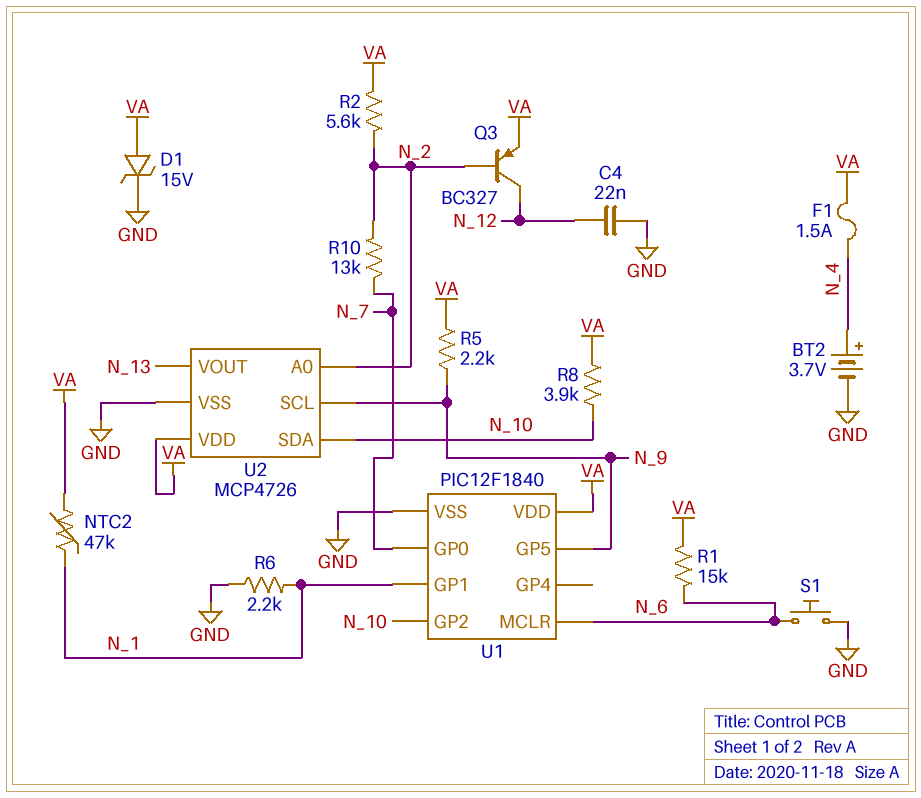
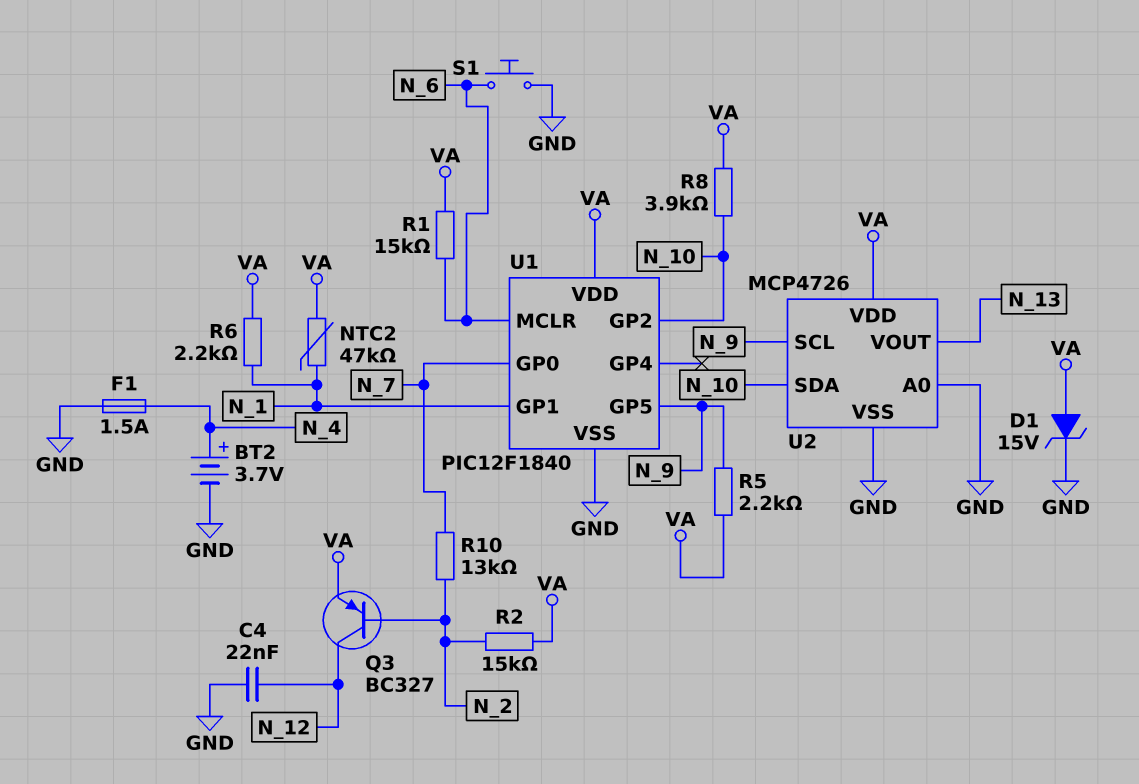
F1: 1.5A (N_4, VA) -> 1.5A (GND, N_4)
R2: 5.6k (N_2, VA) -> 15k (N_2, VA)
R6: 2.2k (GND, N_1) -> 2.2k (N_1, VA)
U2 pin A0: N_2 -> GND

